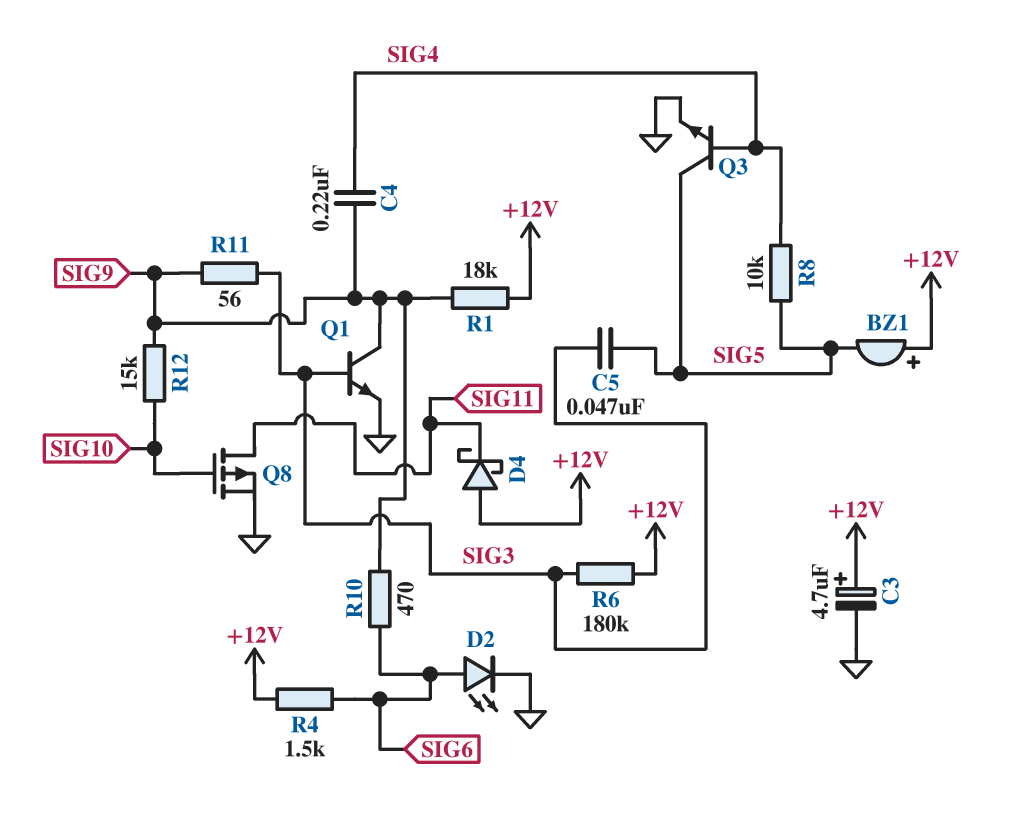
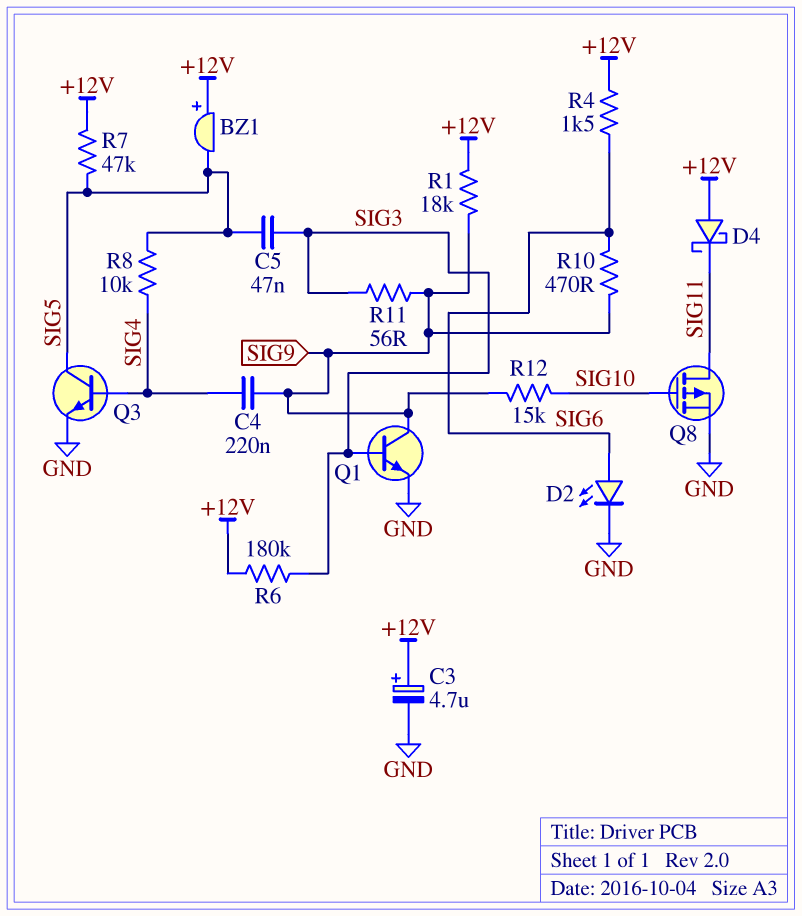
R7: none -> 47k (+12V, SIG5)

